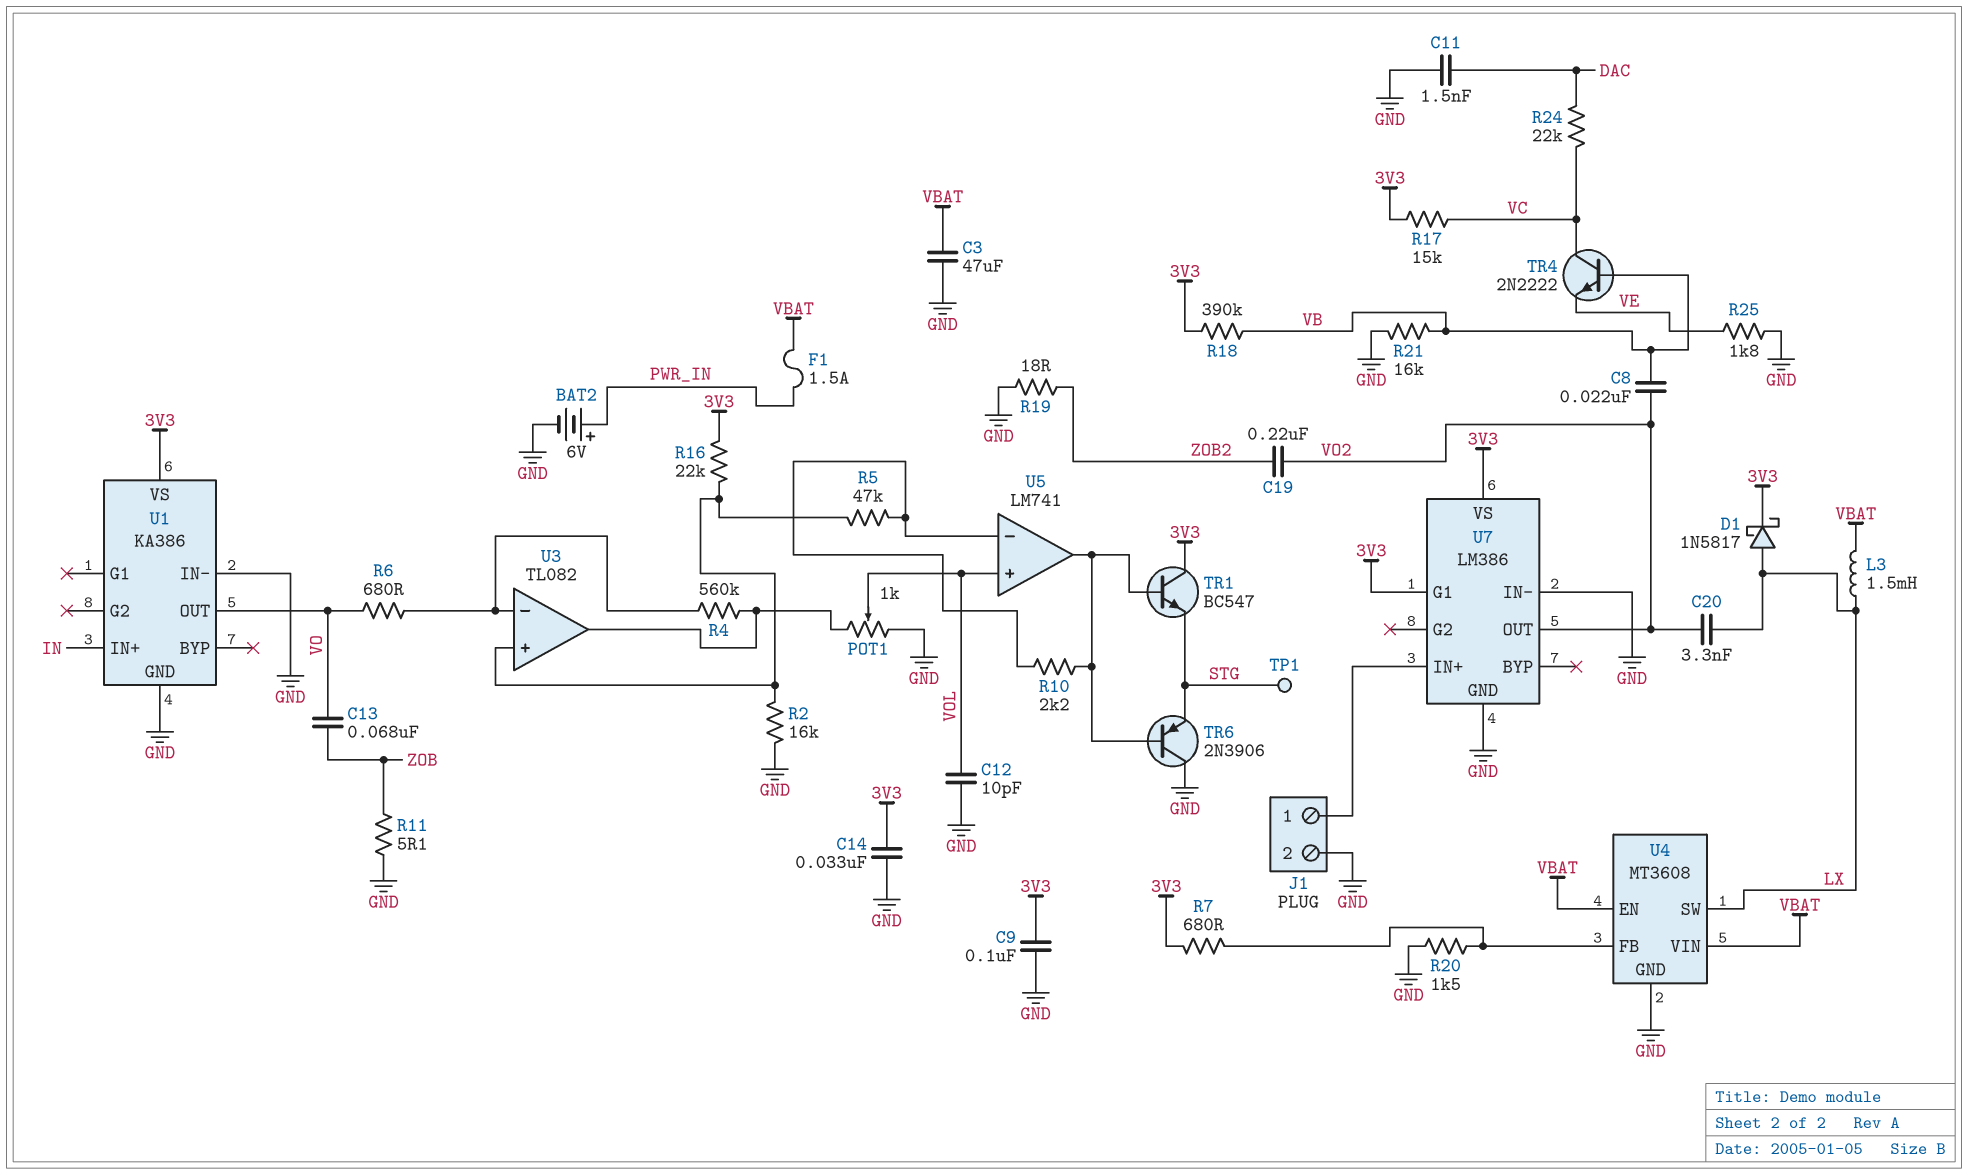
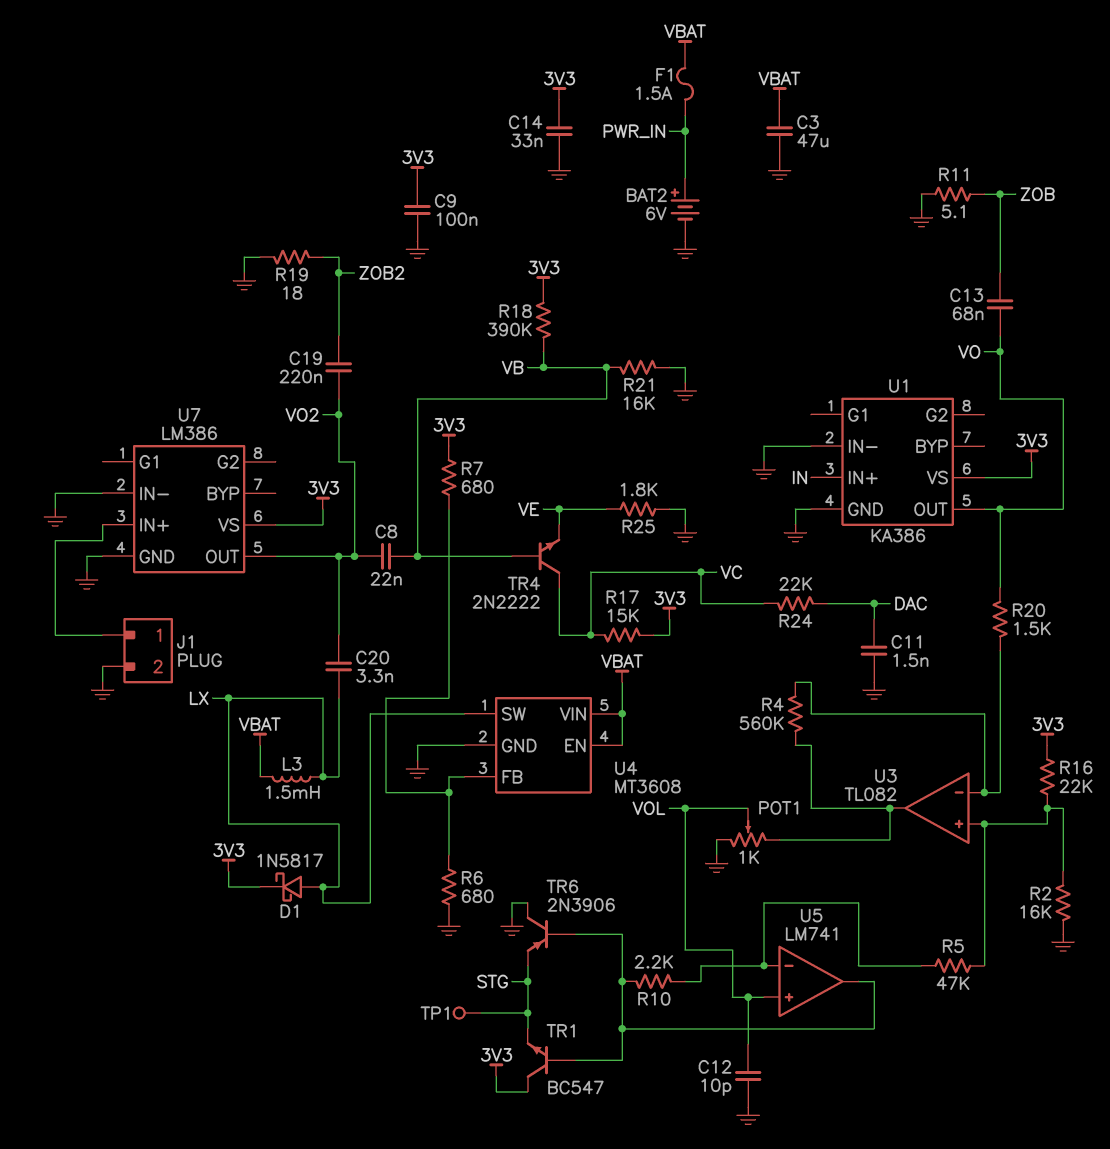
R6: 680 (U3/in-, VO) -> 680 (GND, U4/FB)
R20: 1.5k (GND, U4/FB) -> 1.5k (U3/in-, VO)
U7 pin G1: 3V3 -> none

